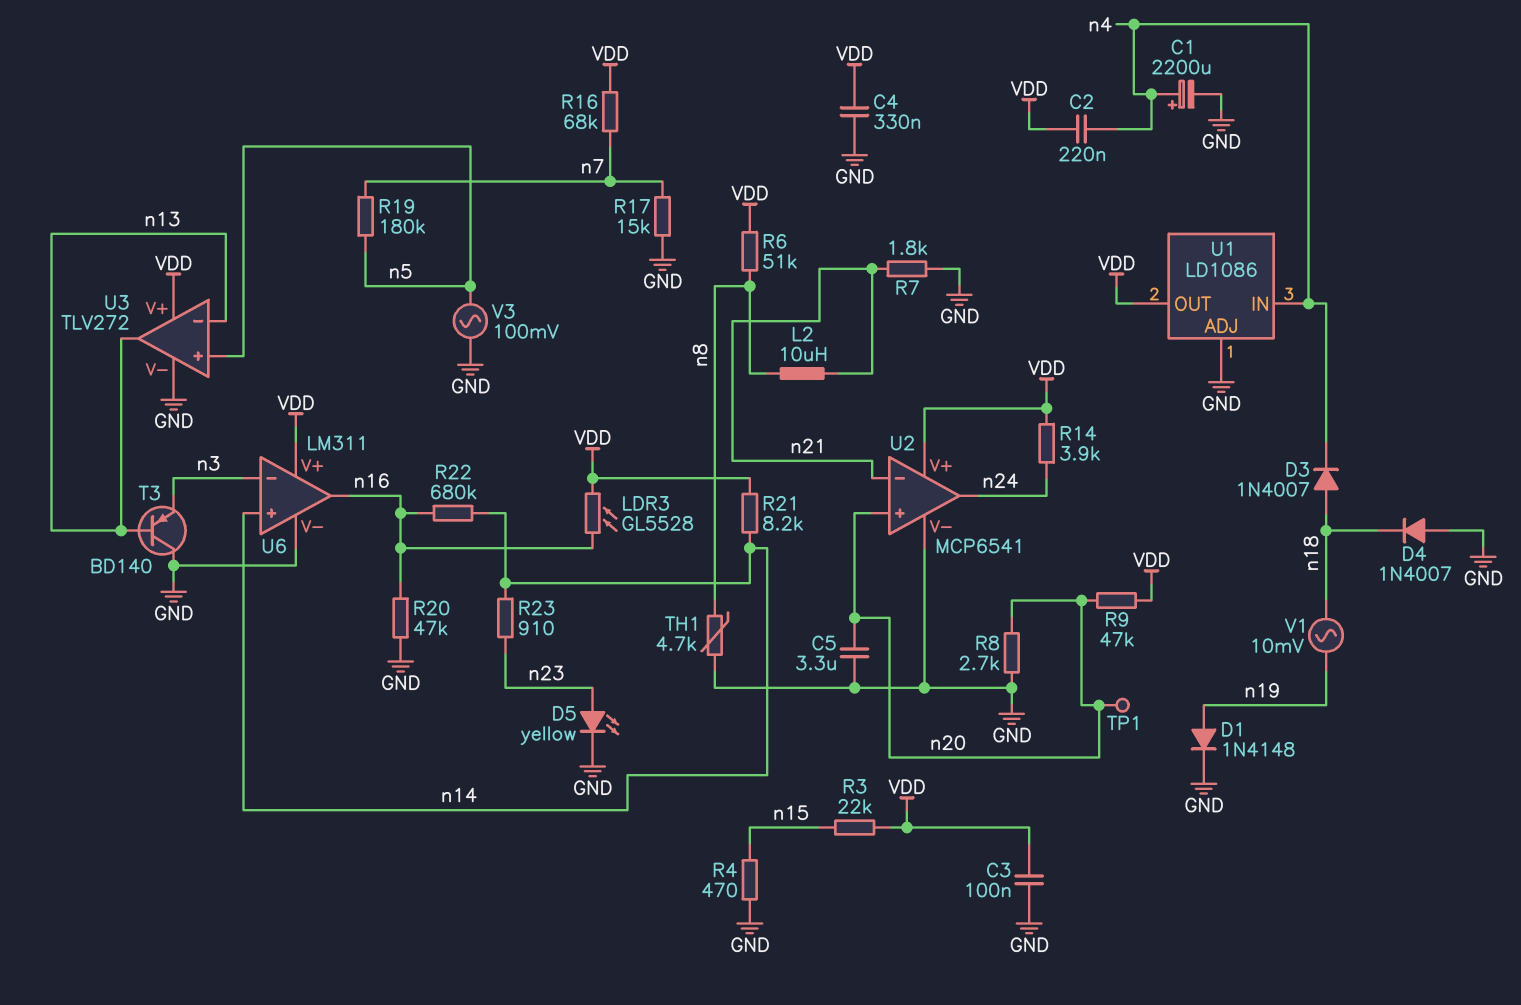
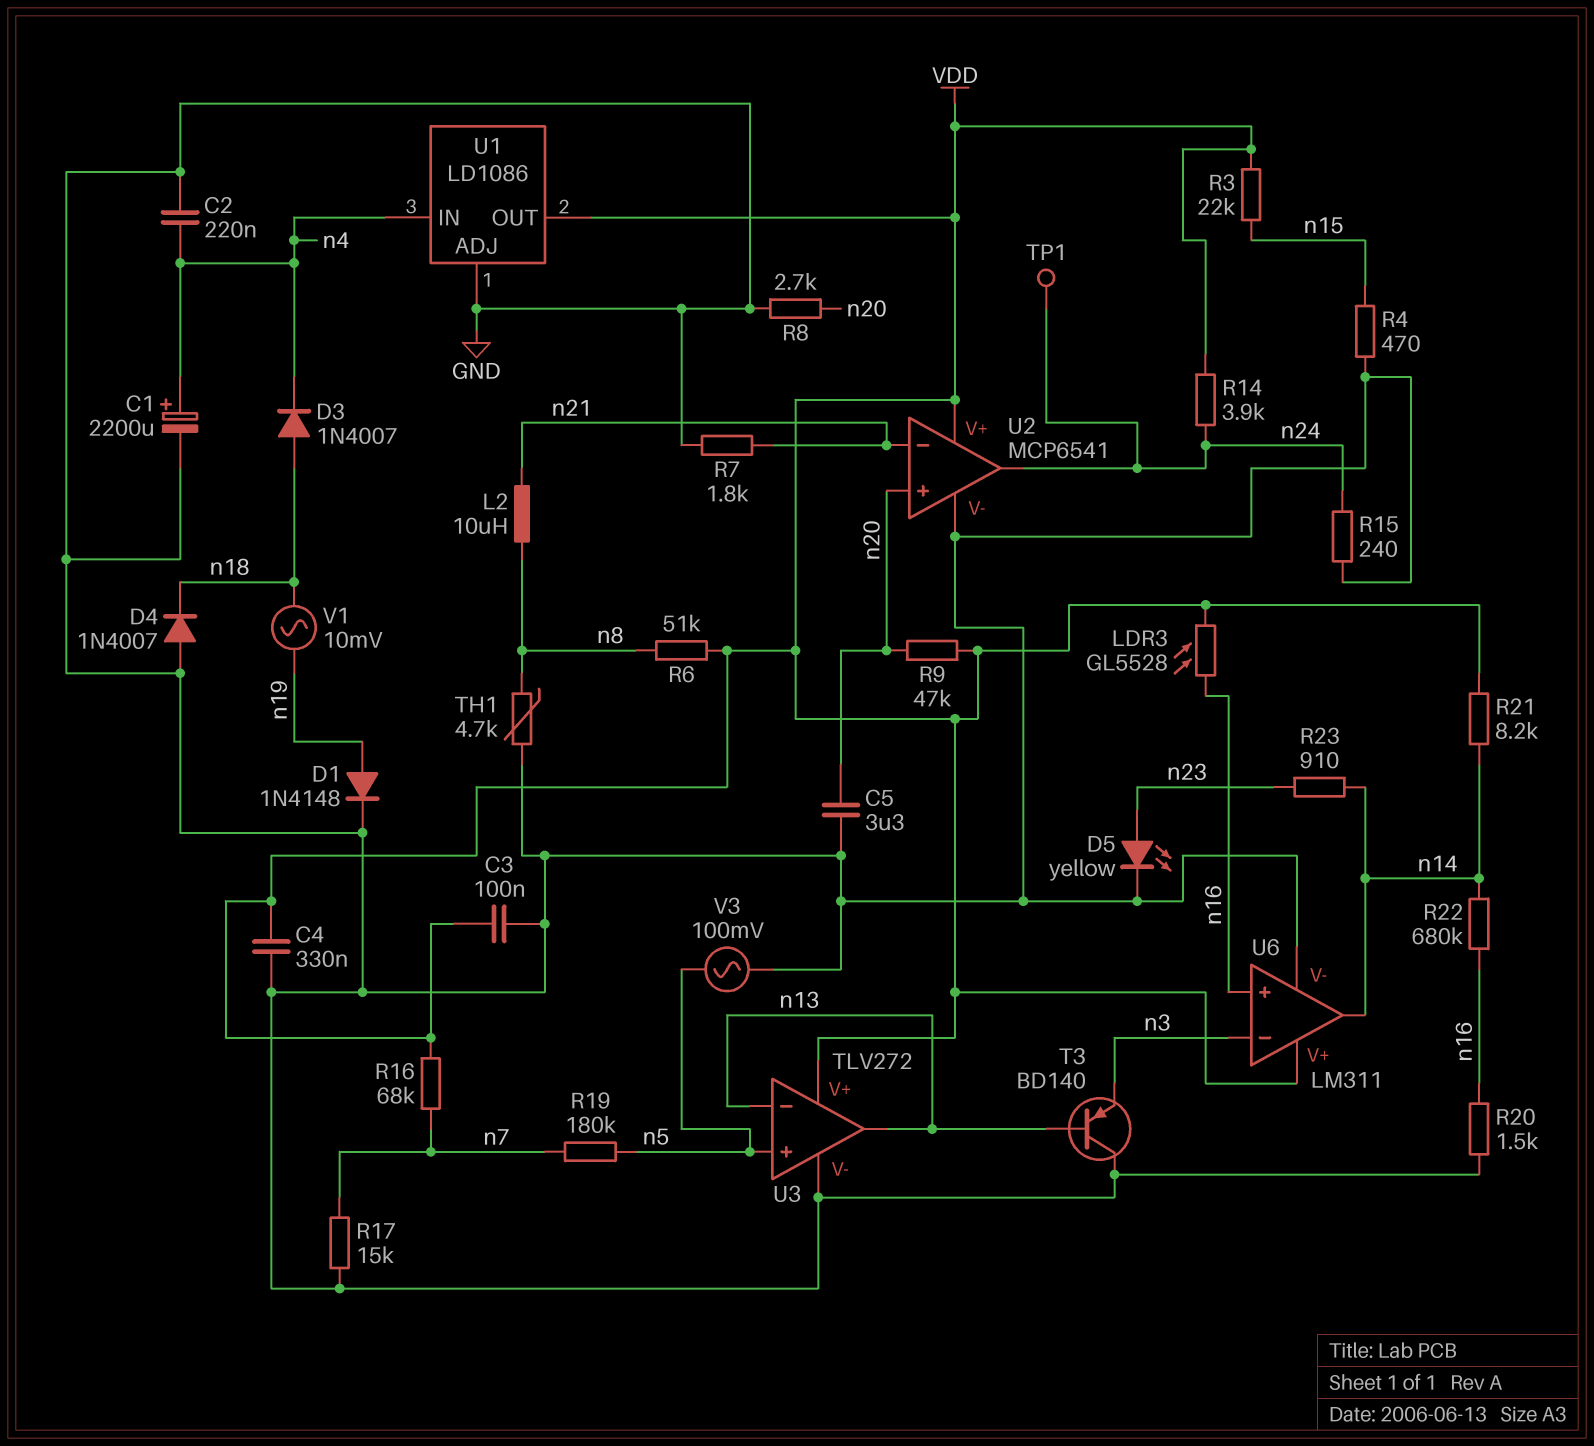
C2: 220nF (VDD, n4) -> 220nF (GND, n4)
R15: none -> 240 (GND, n24)
R20: 47k (GND, n16) -> 1.5k (GND, n16)
TP1: test point (n20) -> test point (n24)
U6 pin in+: n14 -> n16
U6 pin out: n16 -> n14

